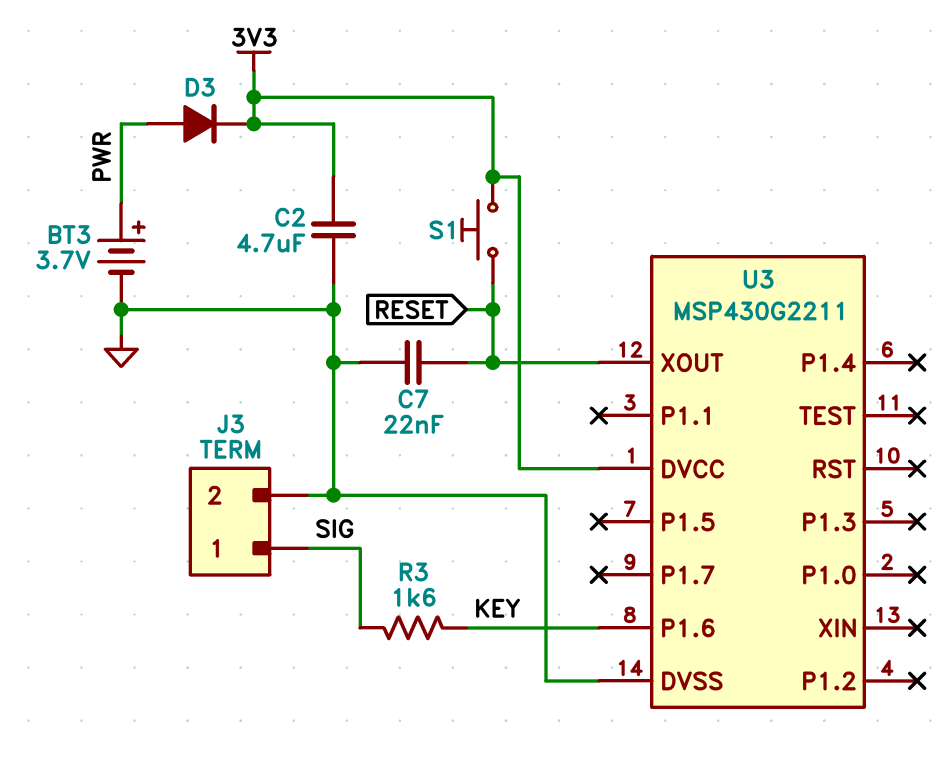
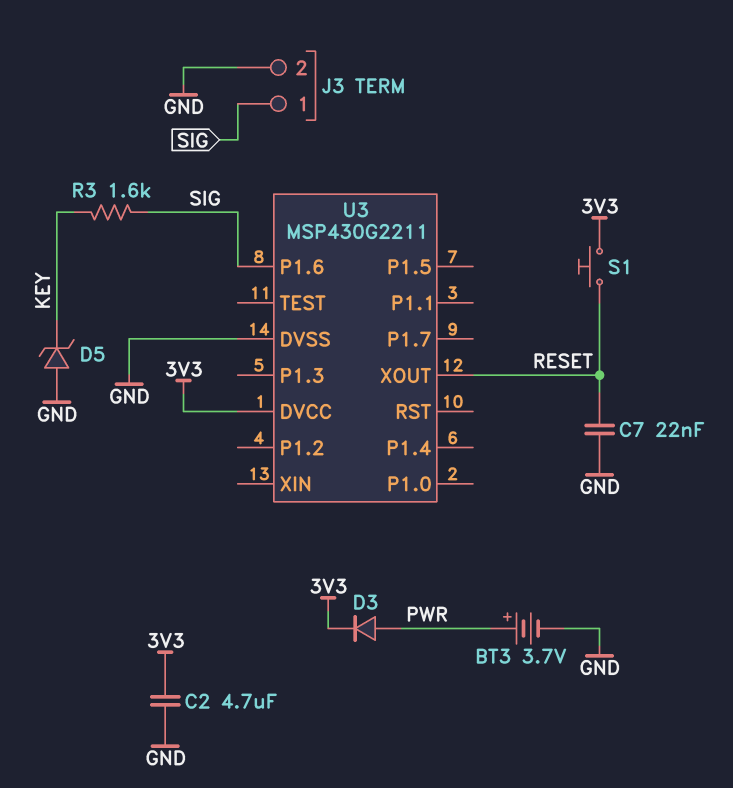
D5: none -> zener (A GND, K KEY)
U3 pin P1.6: KEY -> SIG

